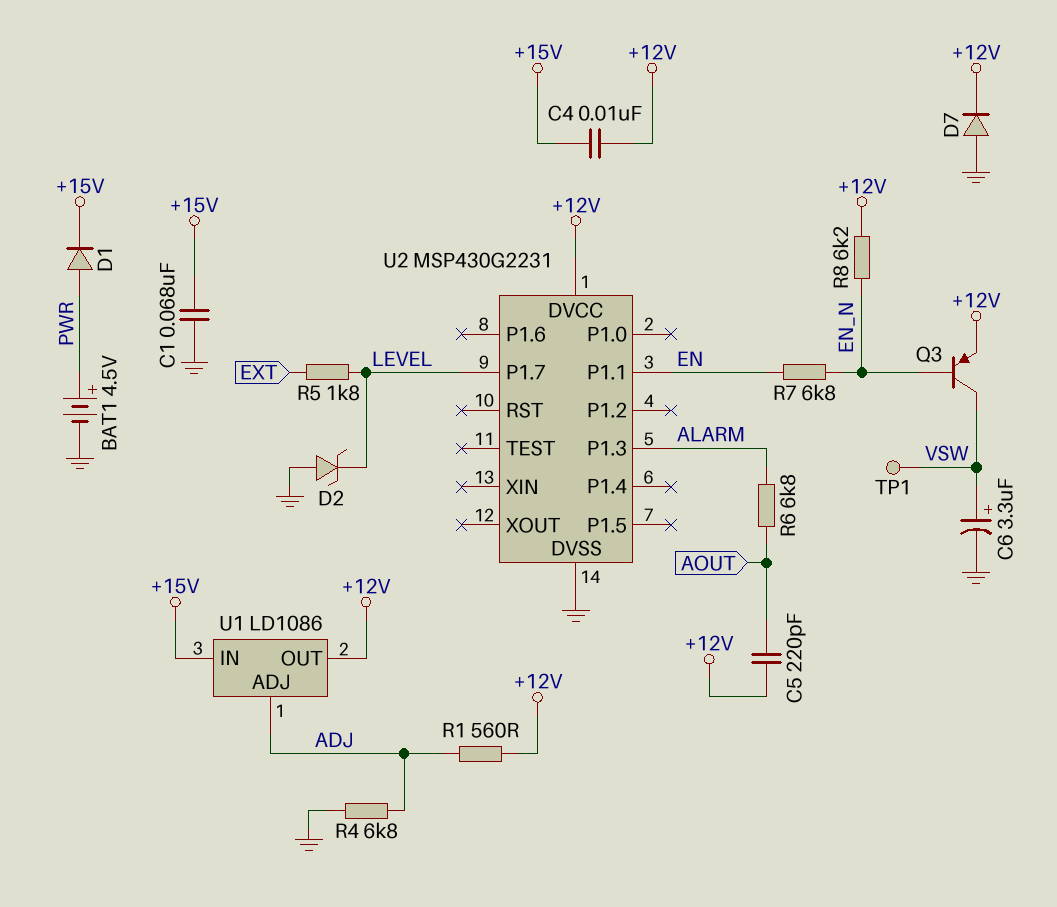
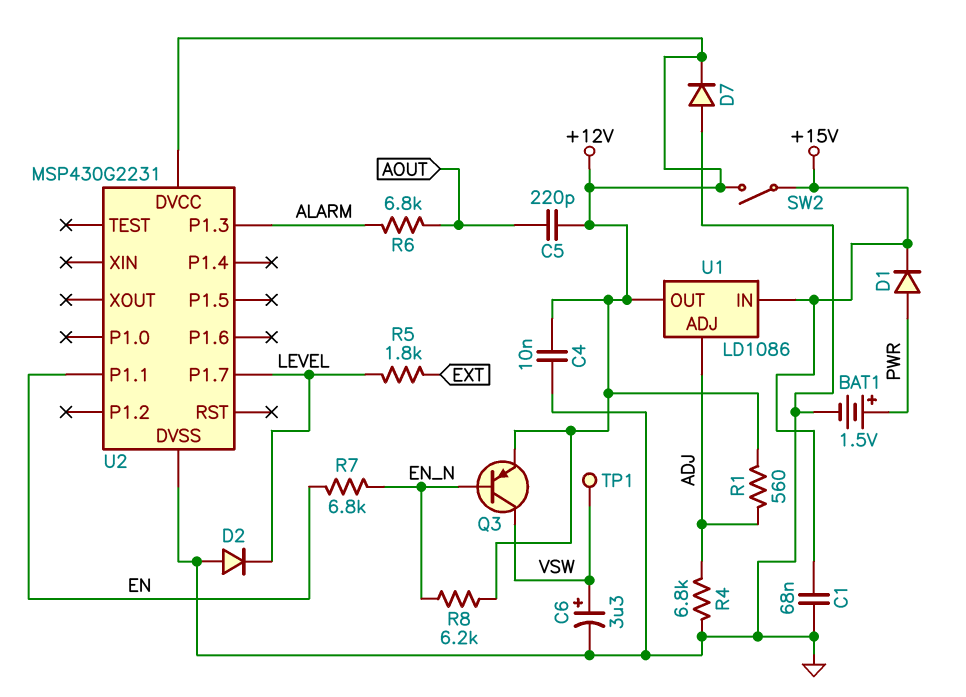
BAT1: 4.5V (plus PWR, minus GND) -> 1.5V (plus PWR, minus GND)
C4: 10nF (+12V, +15V) -> 10nF (+12V, GND)
D2: zener (A GND, K LEVEL) -> diode (A GND, K LEVEL)
SW2: none -> switch (+12V, +15V)

